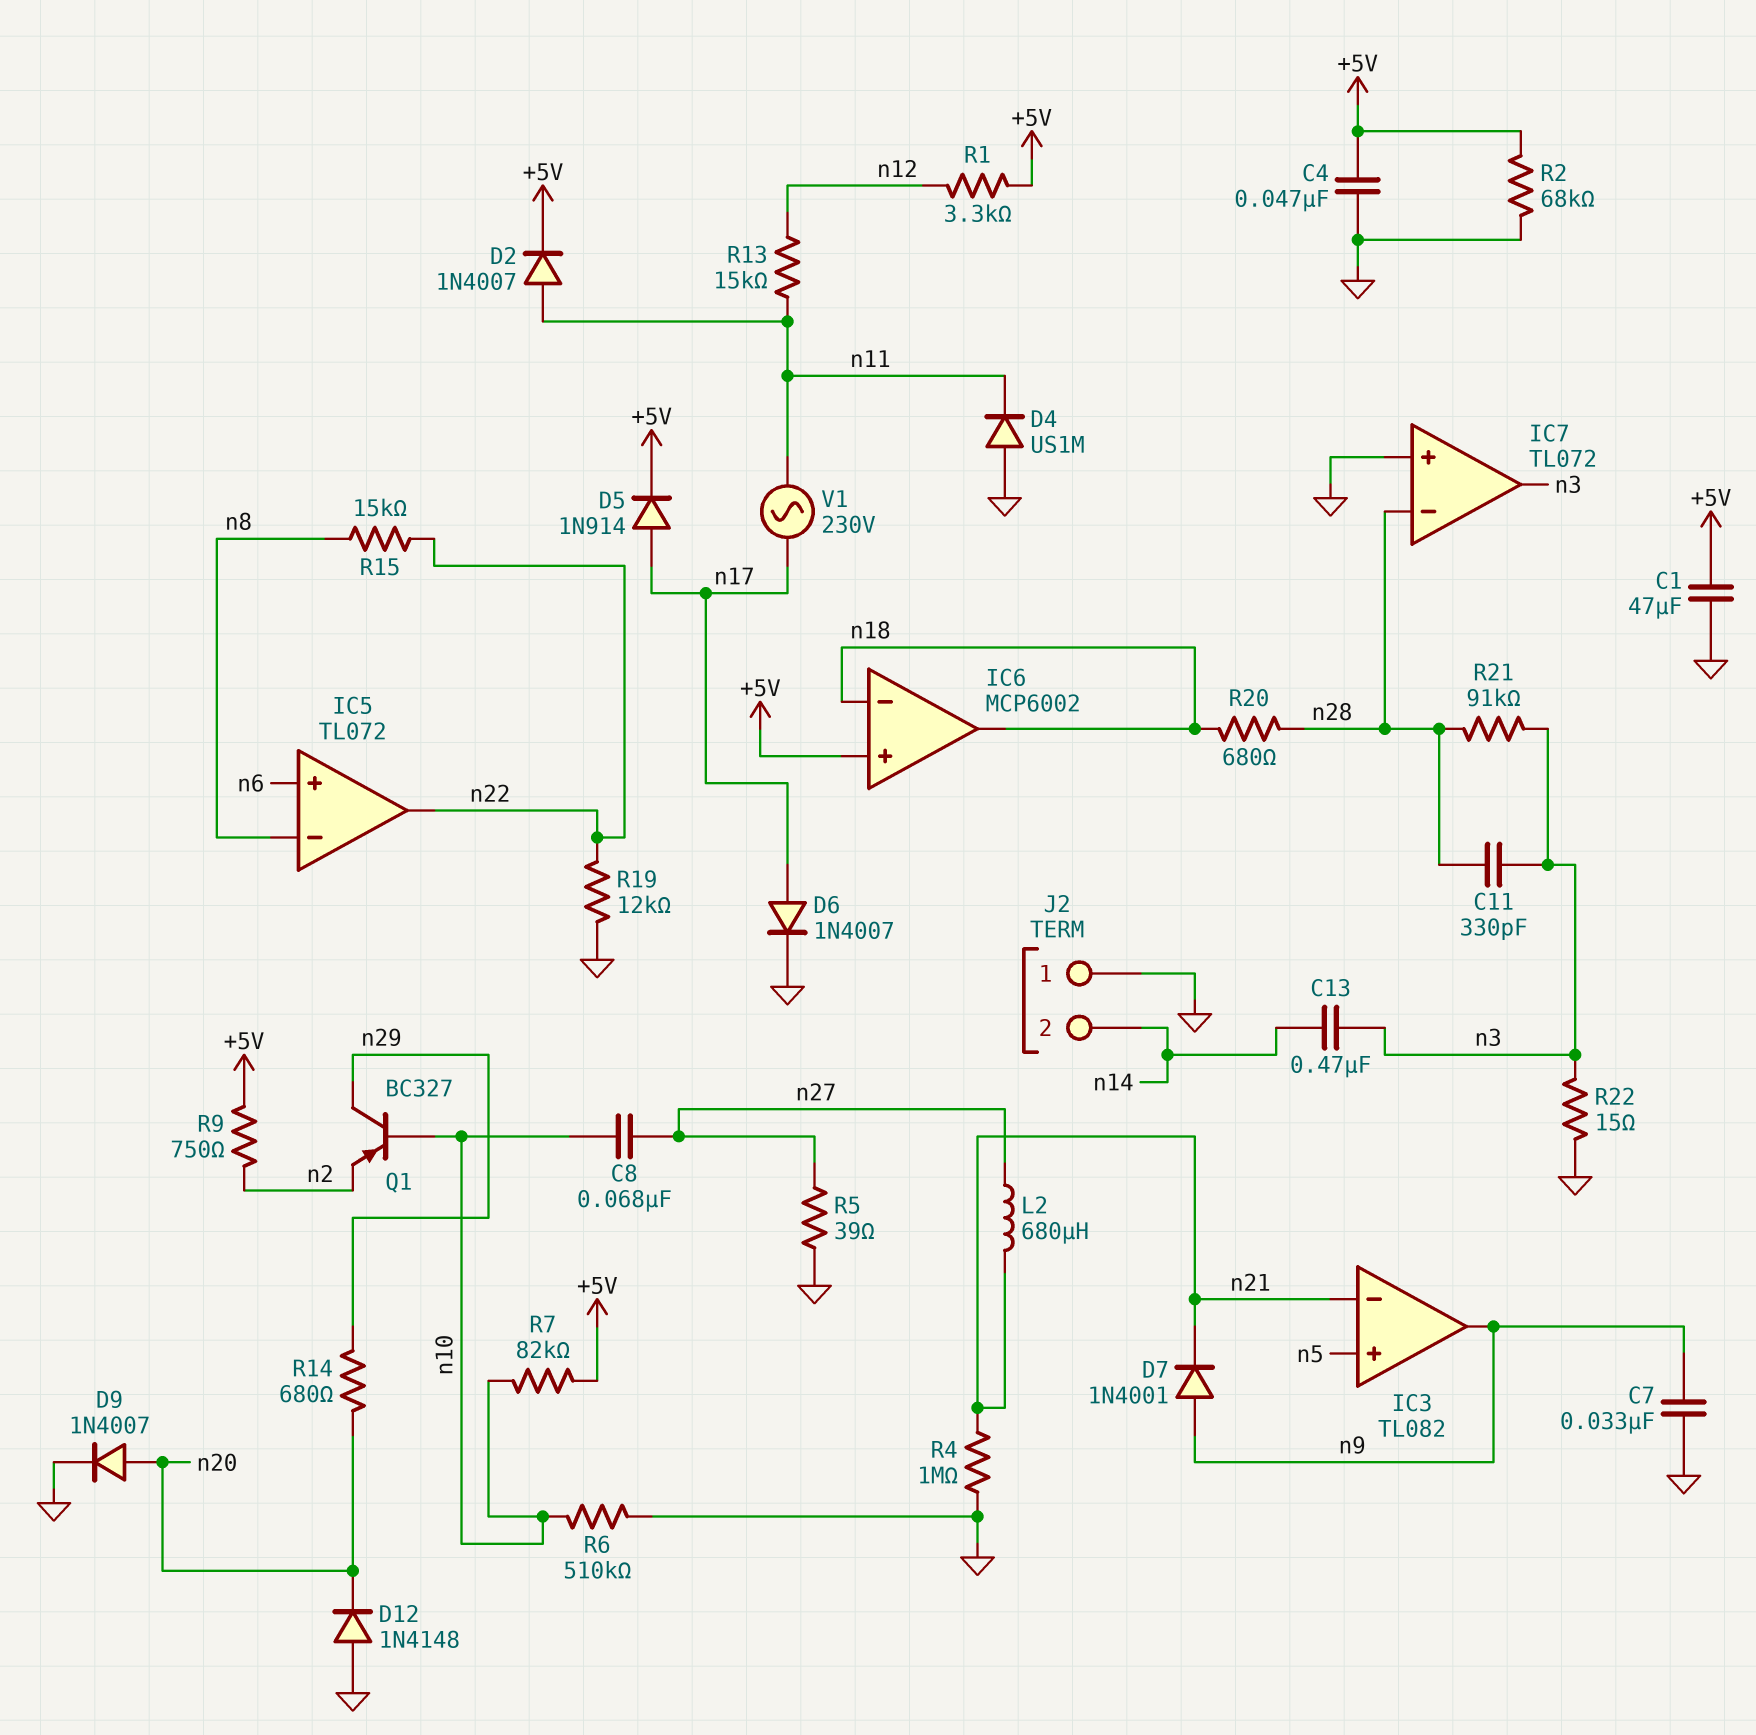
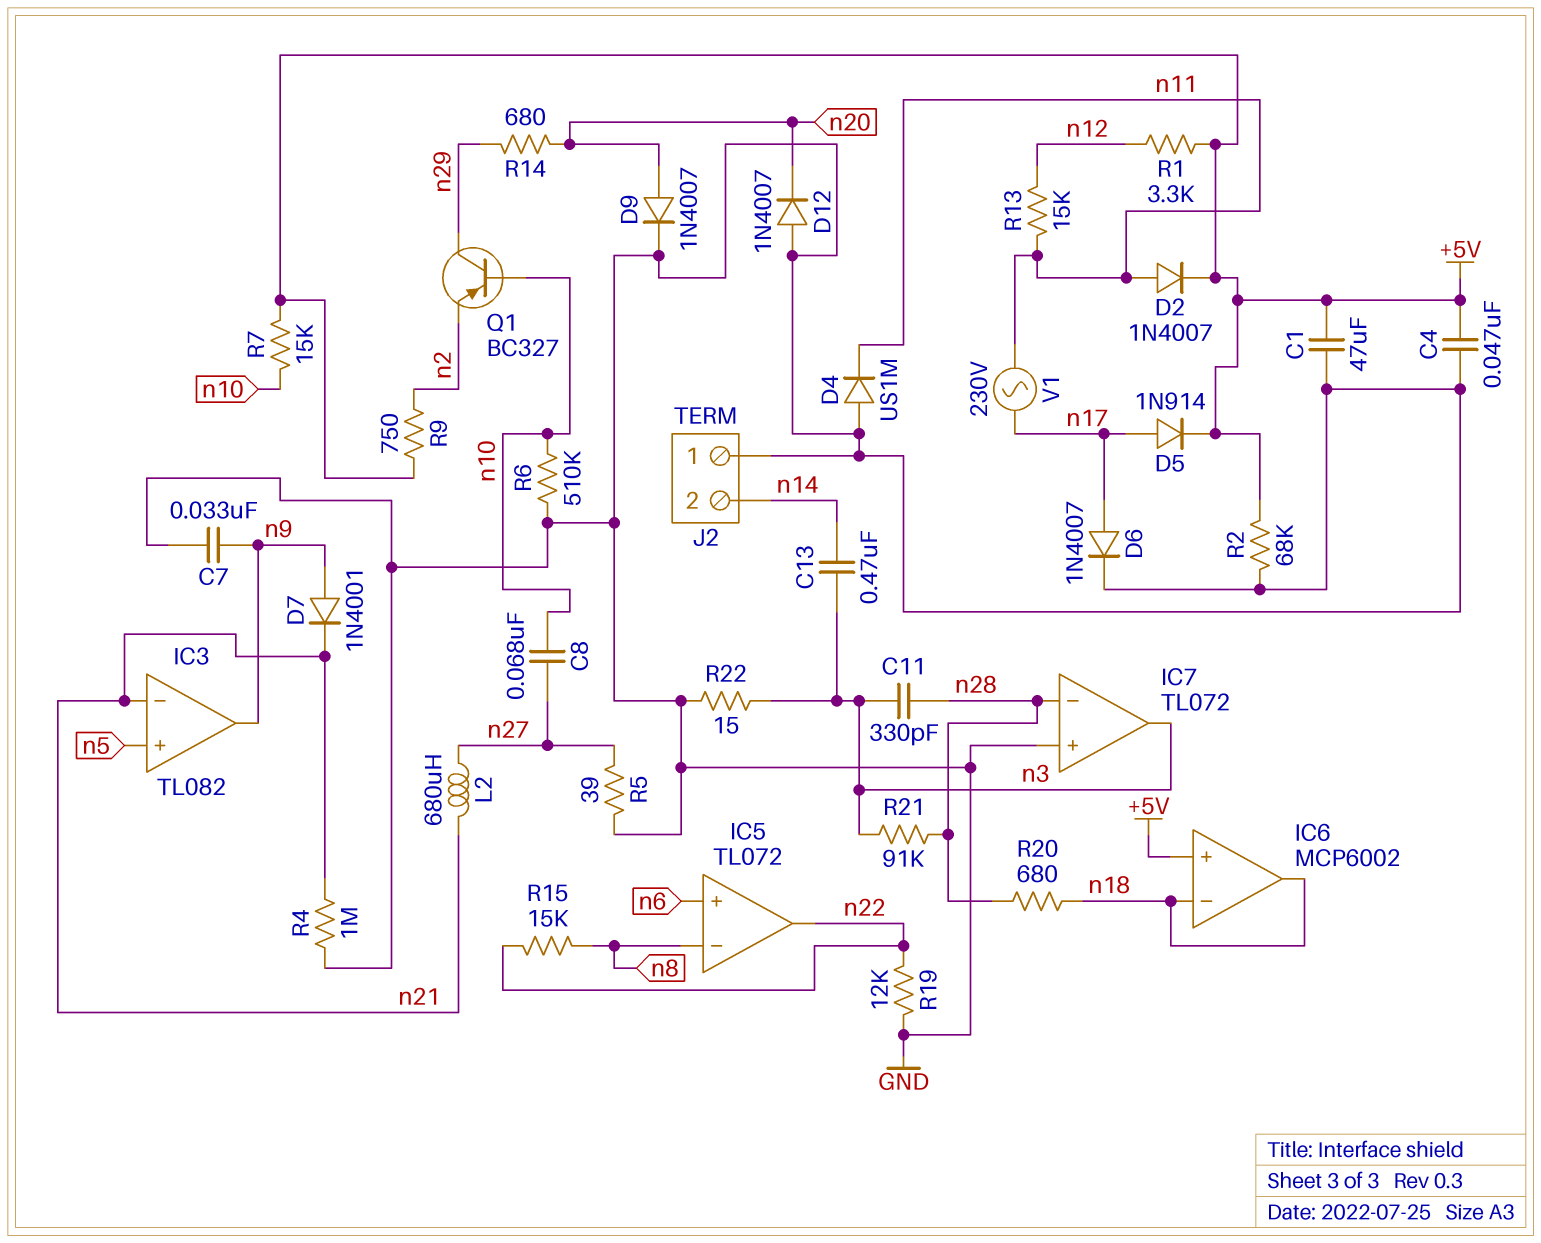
D12: diode 1N4148 (A GND, K n20) -> diode 1N4007 (A GND, K n20)
R7: 82k (+5V, n10) -> 15k (+5V, n10)

